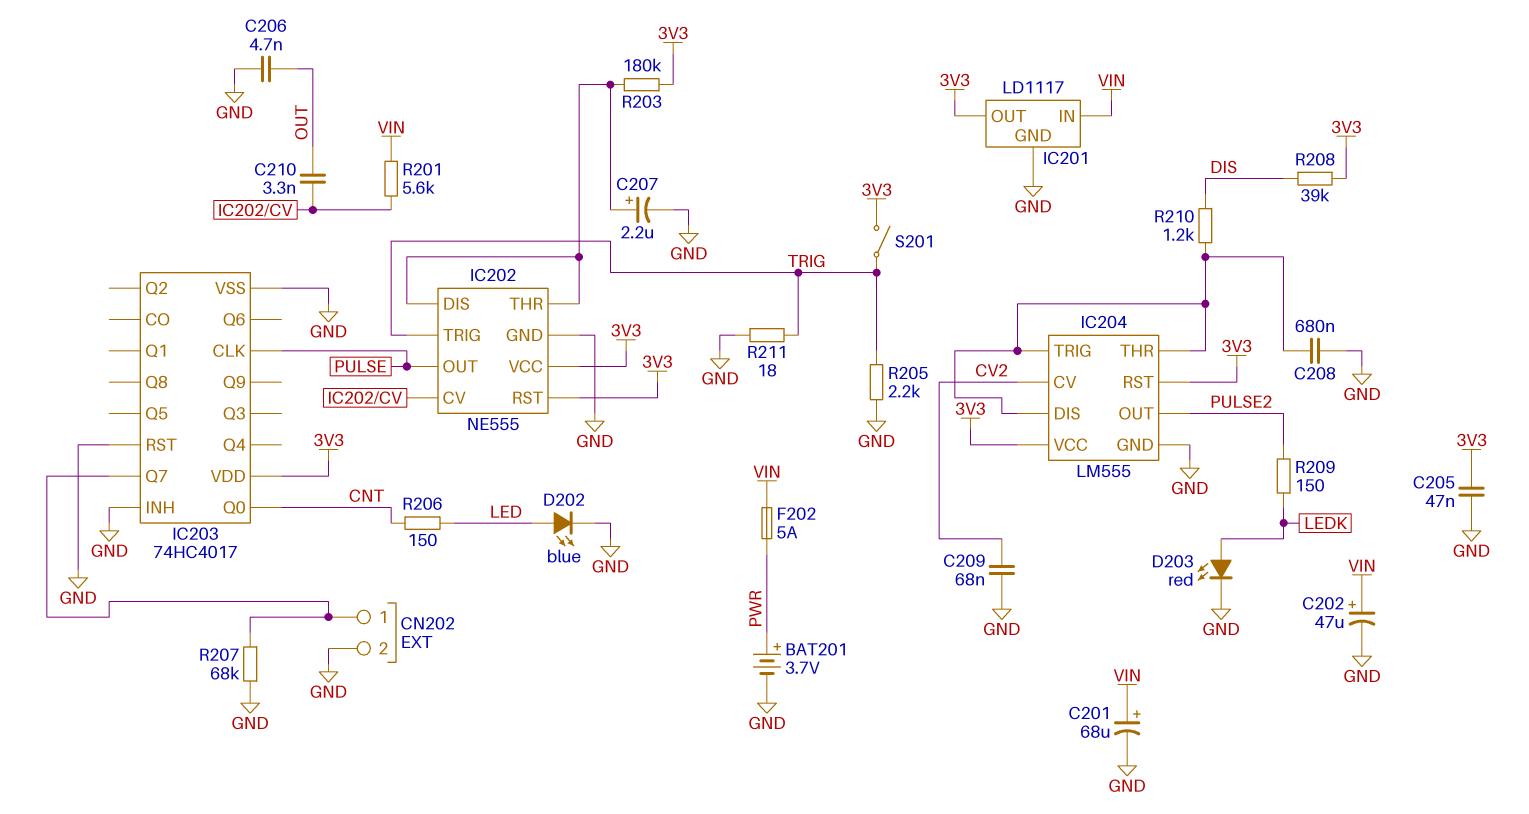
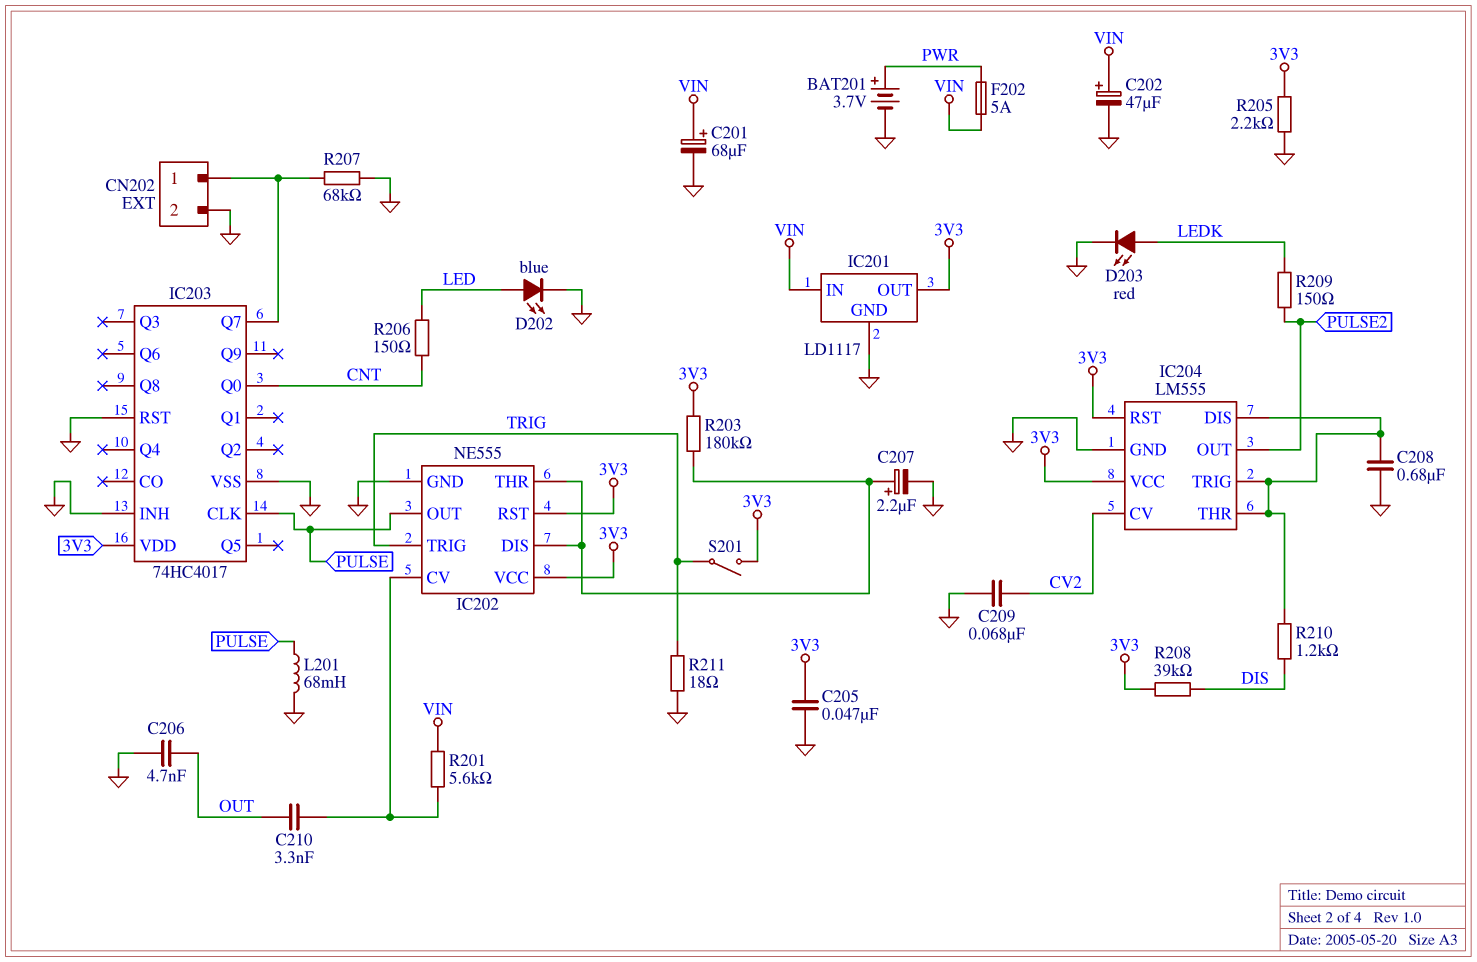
L201: none -> 68mH (GND, PULSE)
R205: 2.2k (GND, TRIG) -> 2.2k (3V3, GND)

